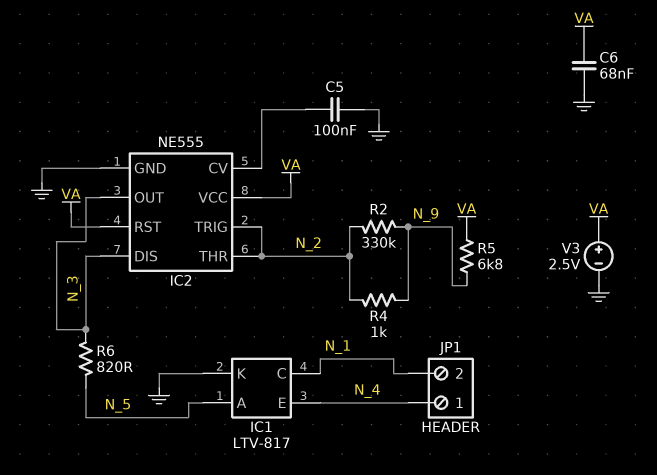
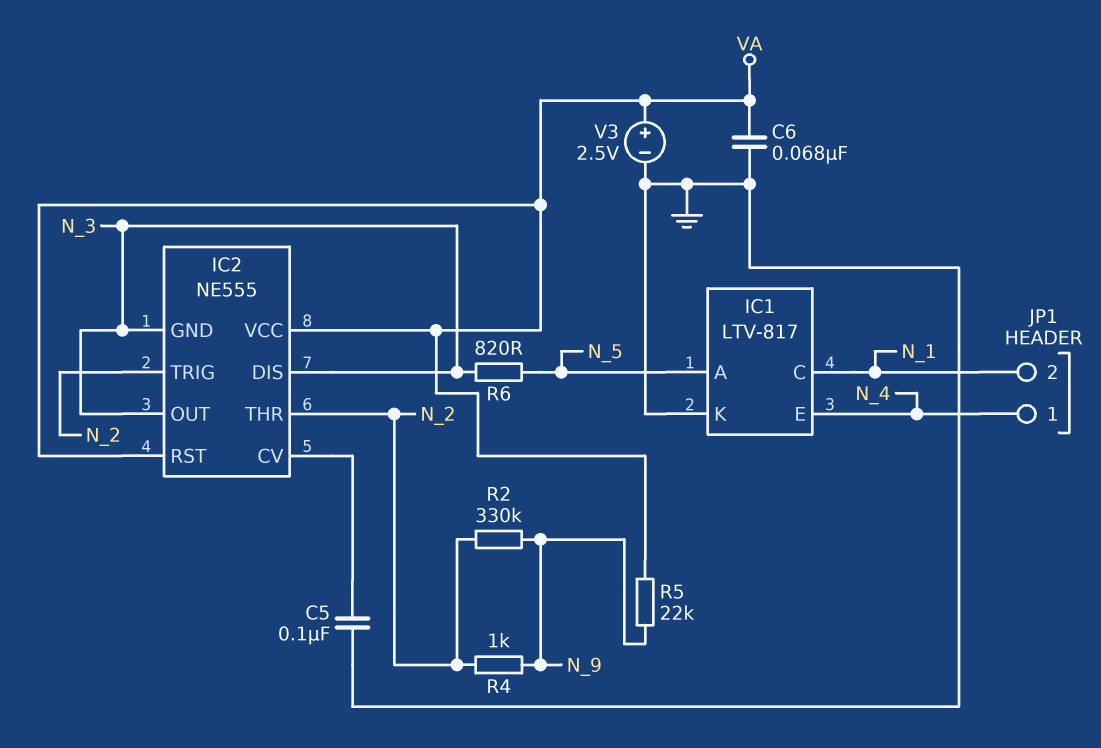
IC2 pin GND: GND -> N_3
R5: 6.8k (N_9, VA) -> 22k (N_9, VA)

